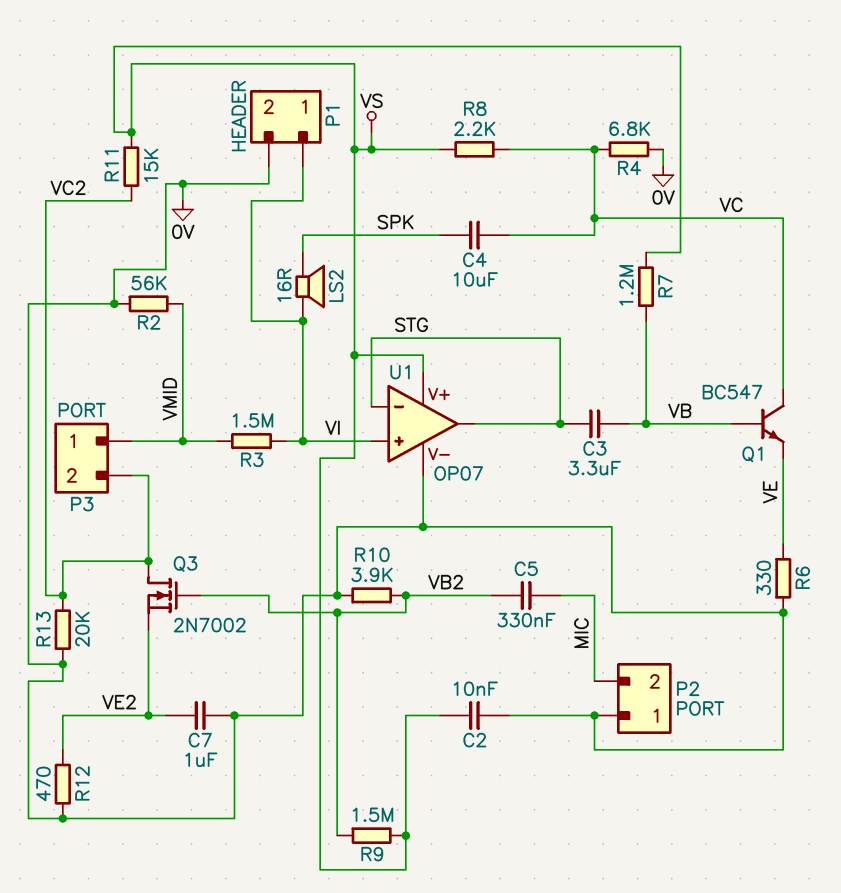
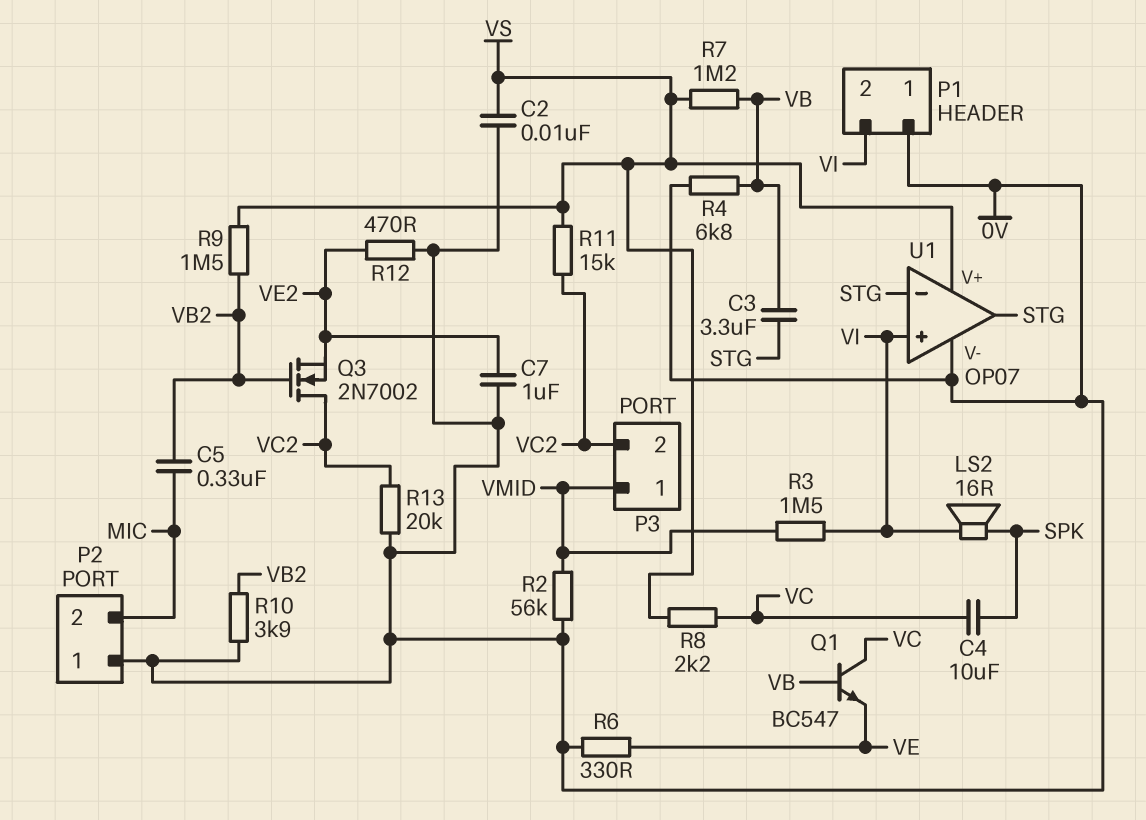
P1 pin 1: VI -> 0V
P1 pin 2: 0V -> VI
R4: 6.8k (0V, VC) -> 6.8k (0V, VB)

